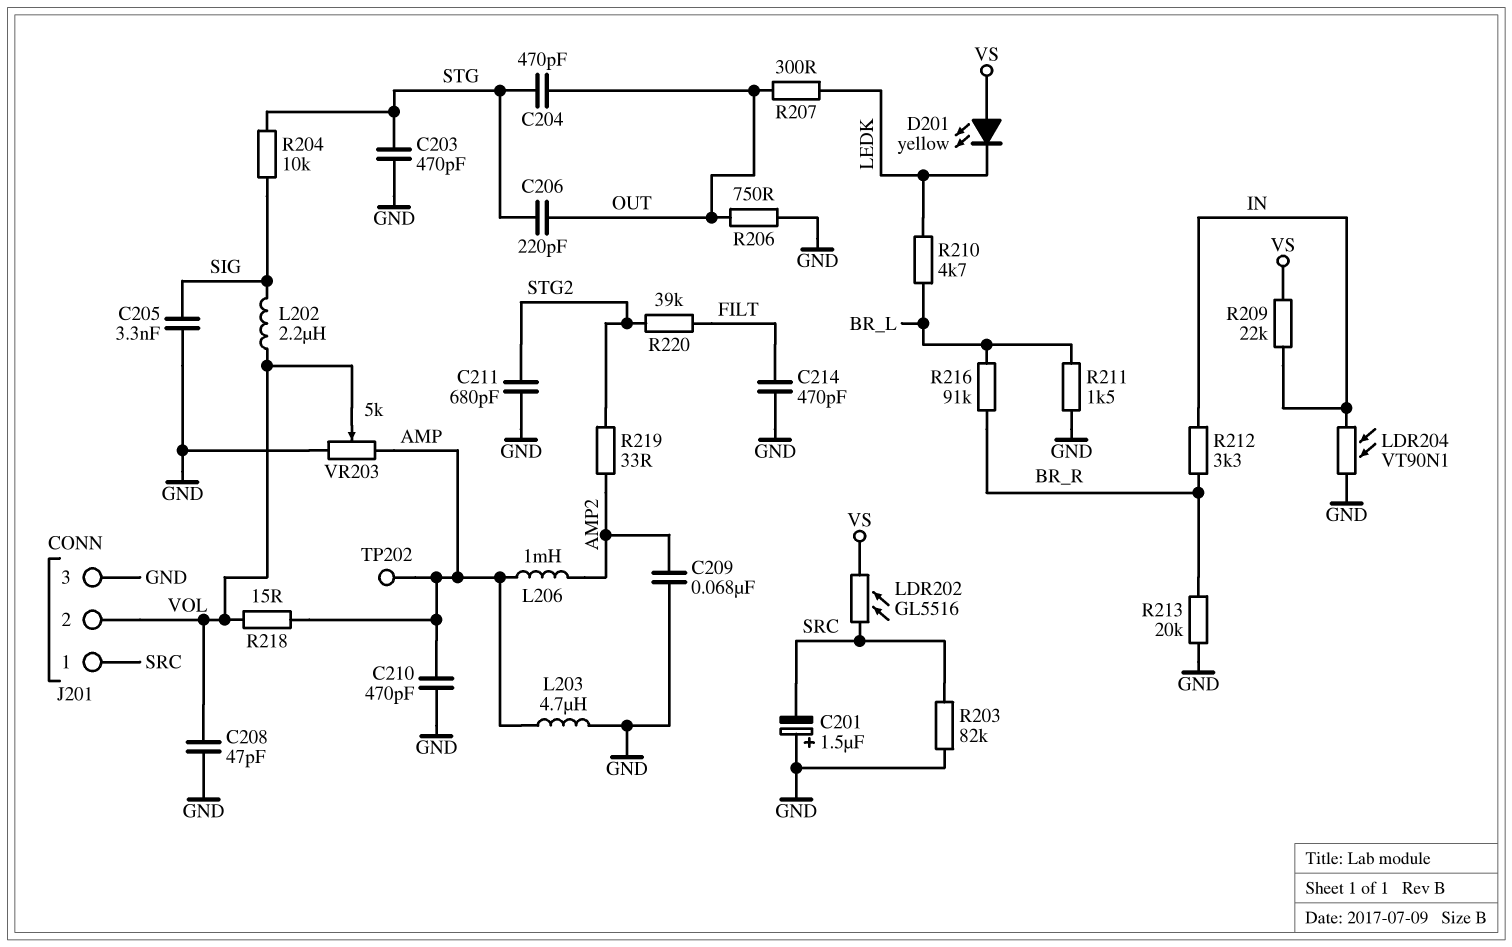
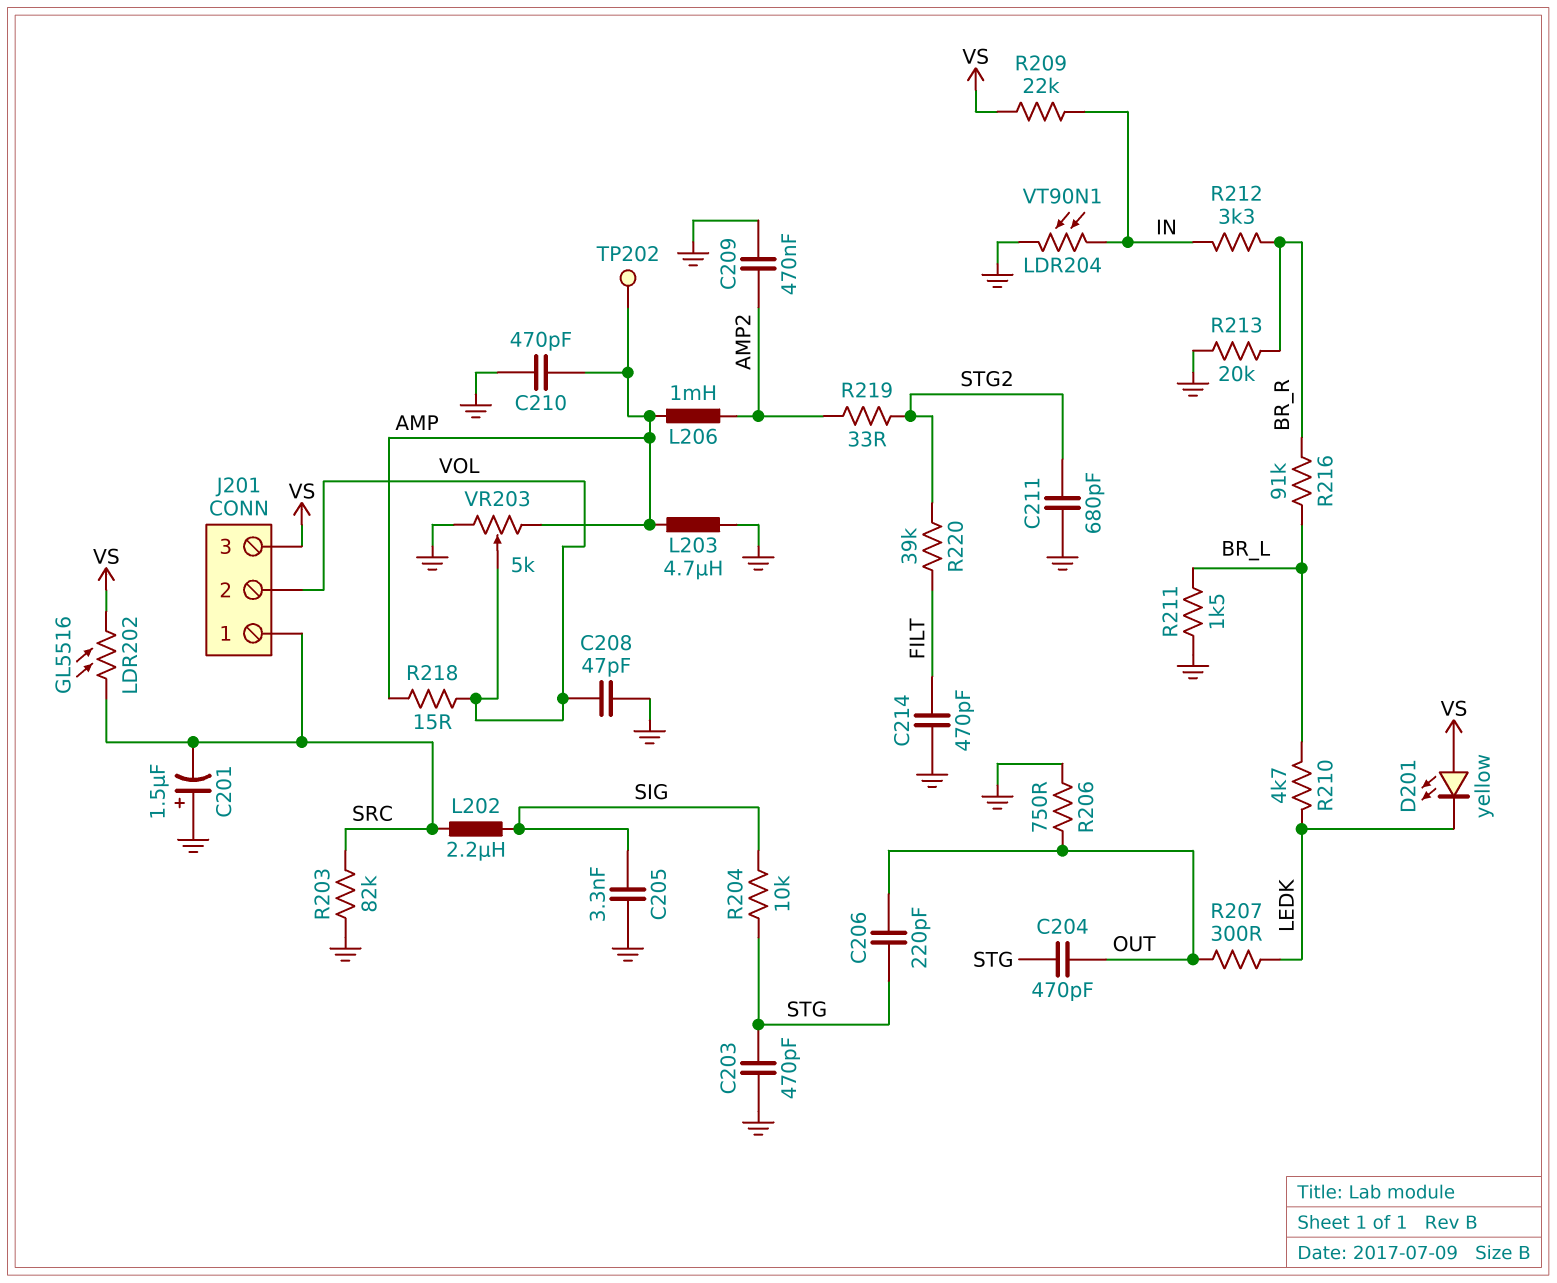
C209: 68nF (AMP2, GND) -> 470nF (AMP2, GND)
J201 pin 3: GND -> VS
L202: 2.2uH (SIG, VOL) -> 2.2uH (SIG, SRC)

